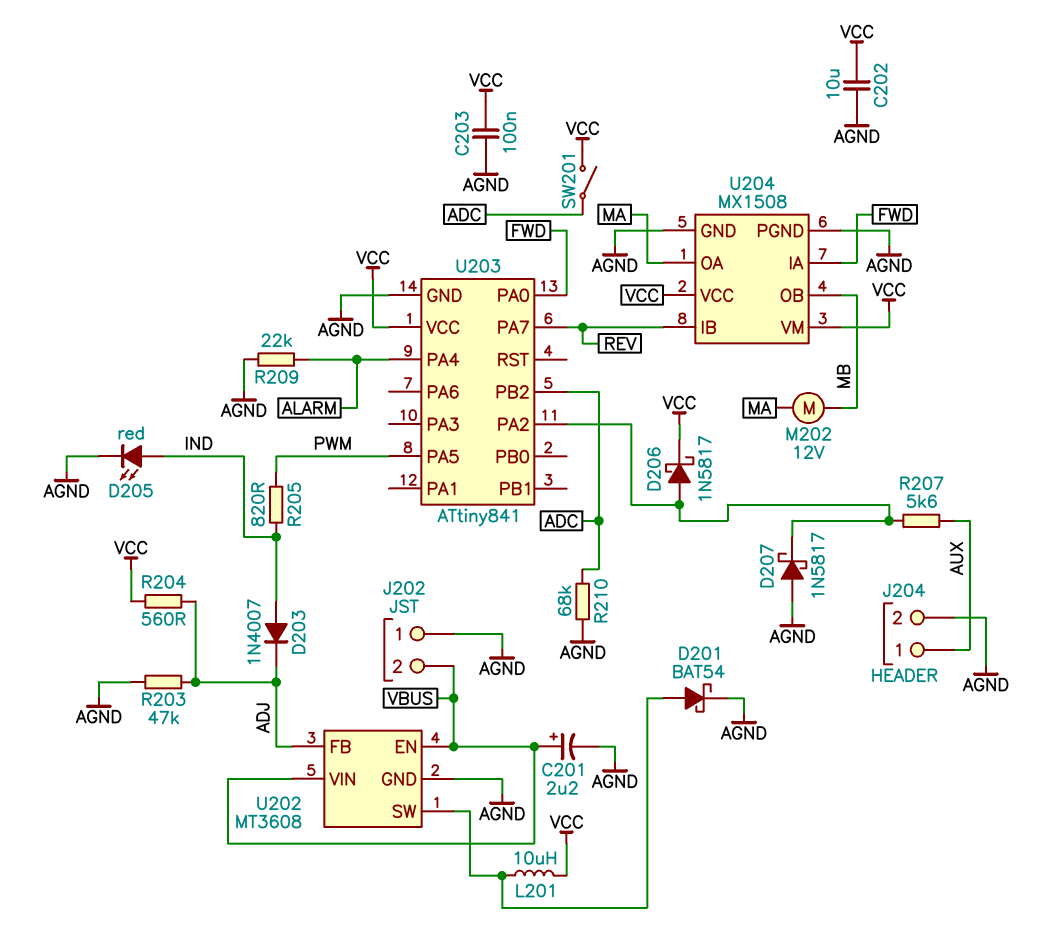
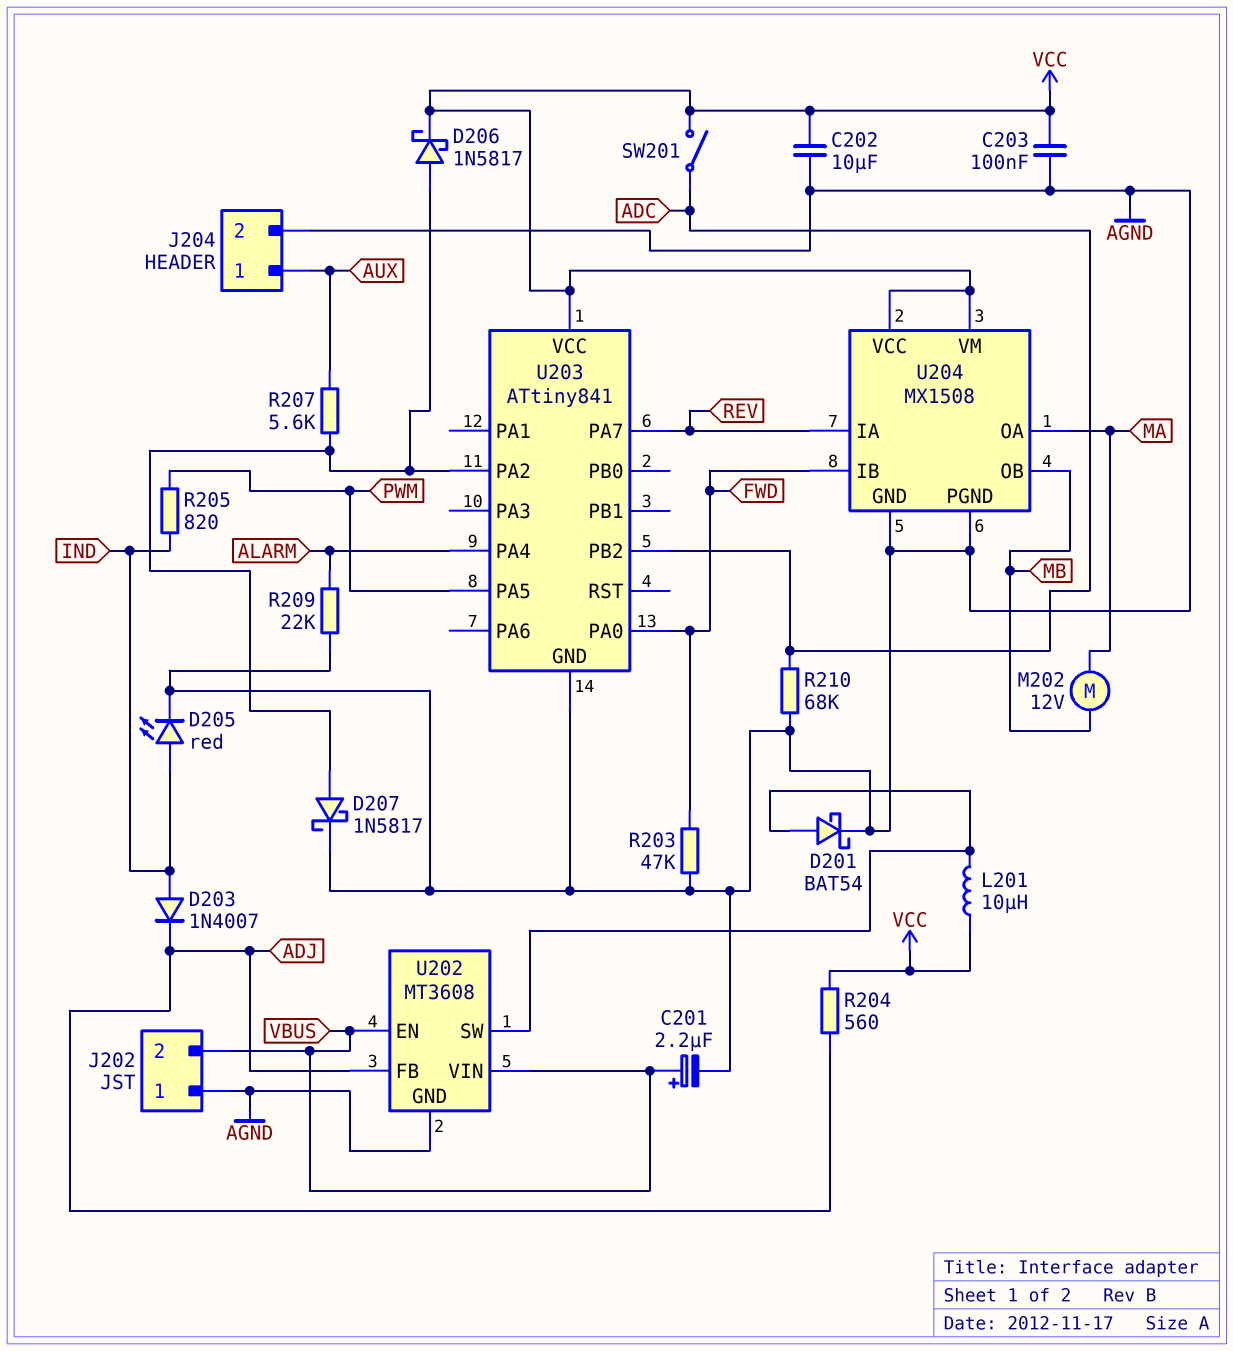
D207: schottky 1N5817 (A AGND, K U203/PA2) -> schottky 1N5817 (A U203/PA2, K AGND)
R203: 47k (ADJ, AGND) -> 47k (AGND, FWD)
U204 pin IA: FWD -> REV
U204 pin IB: REV -> FWD

